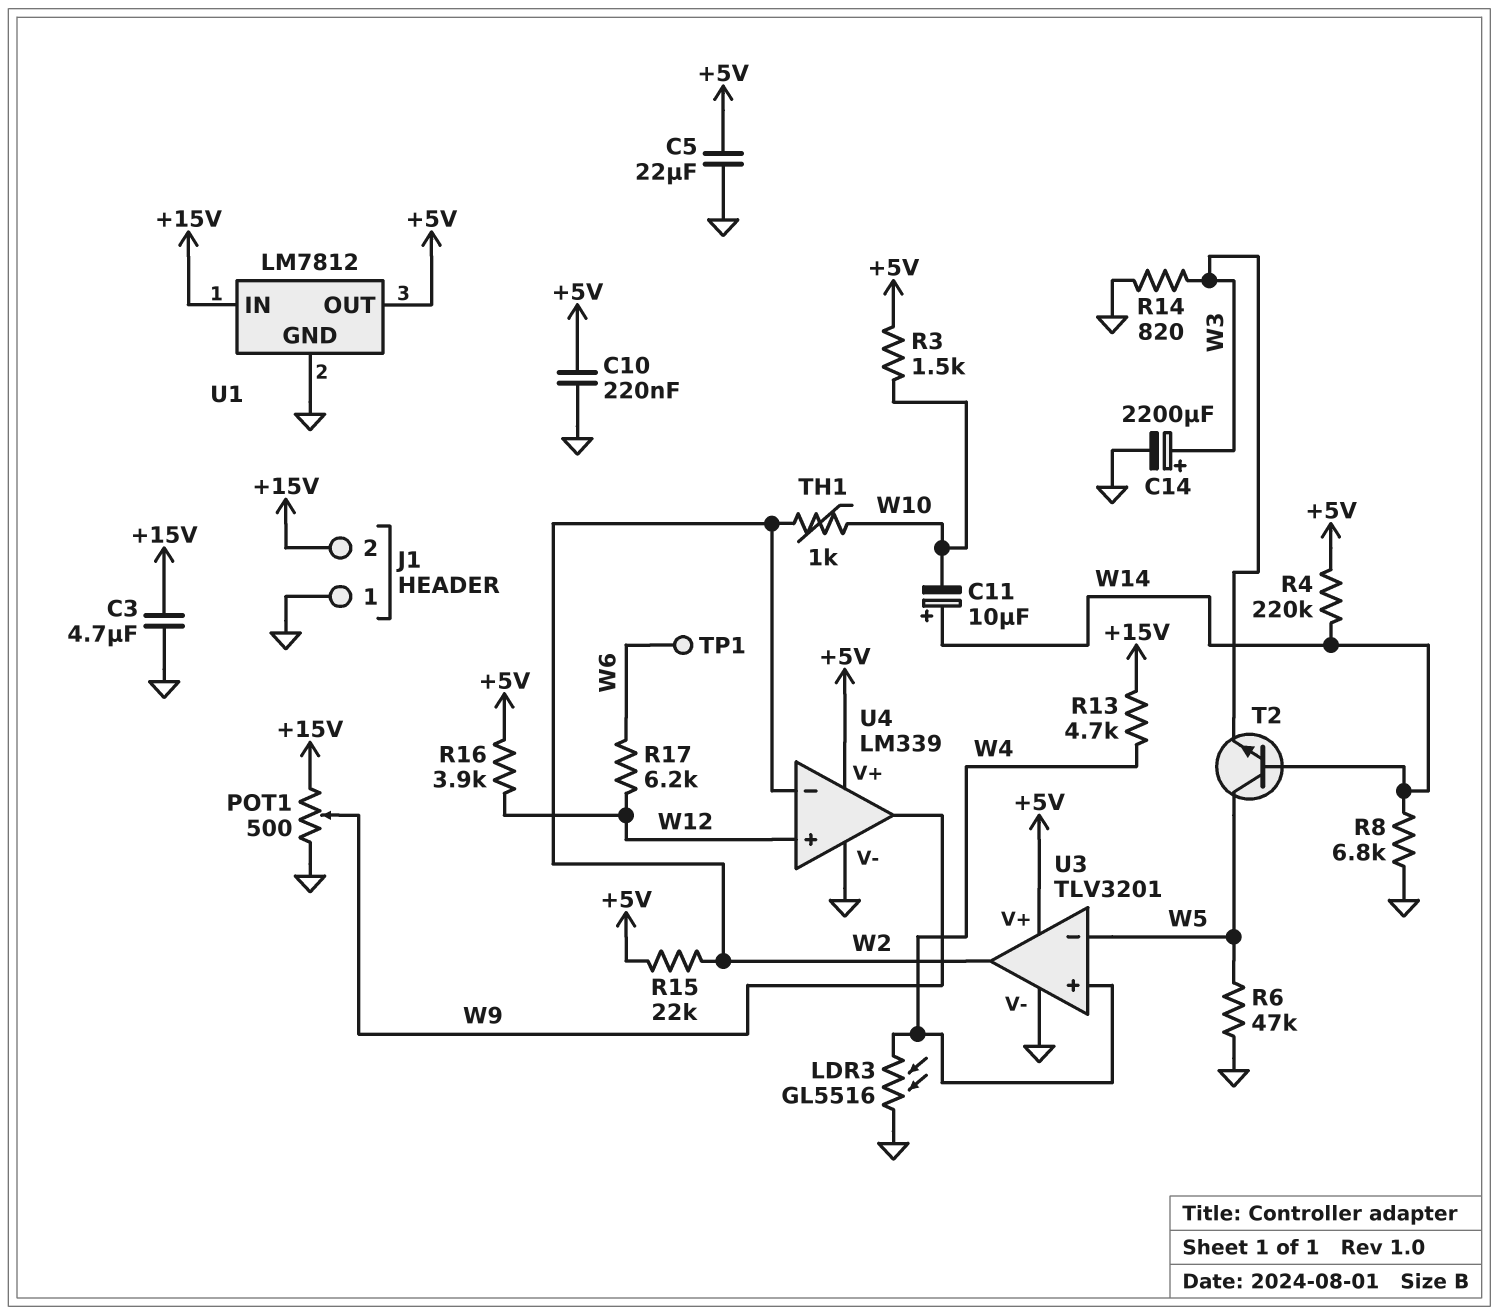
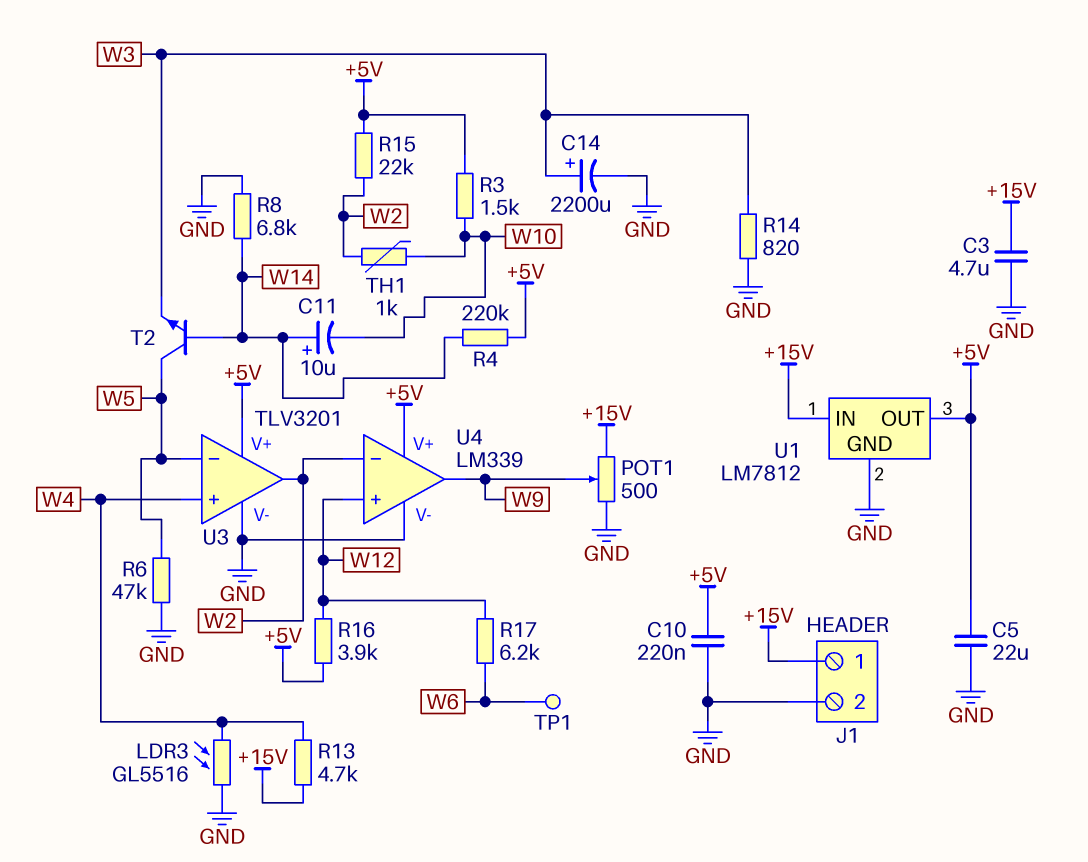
J1 pin 1: GND -> +15V
J1 pin 2: +15V -> GND

